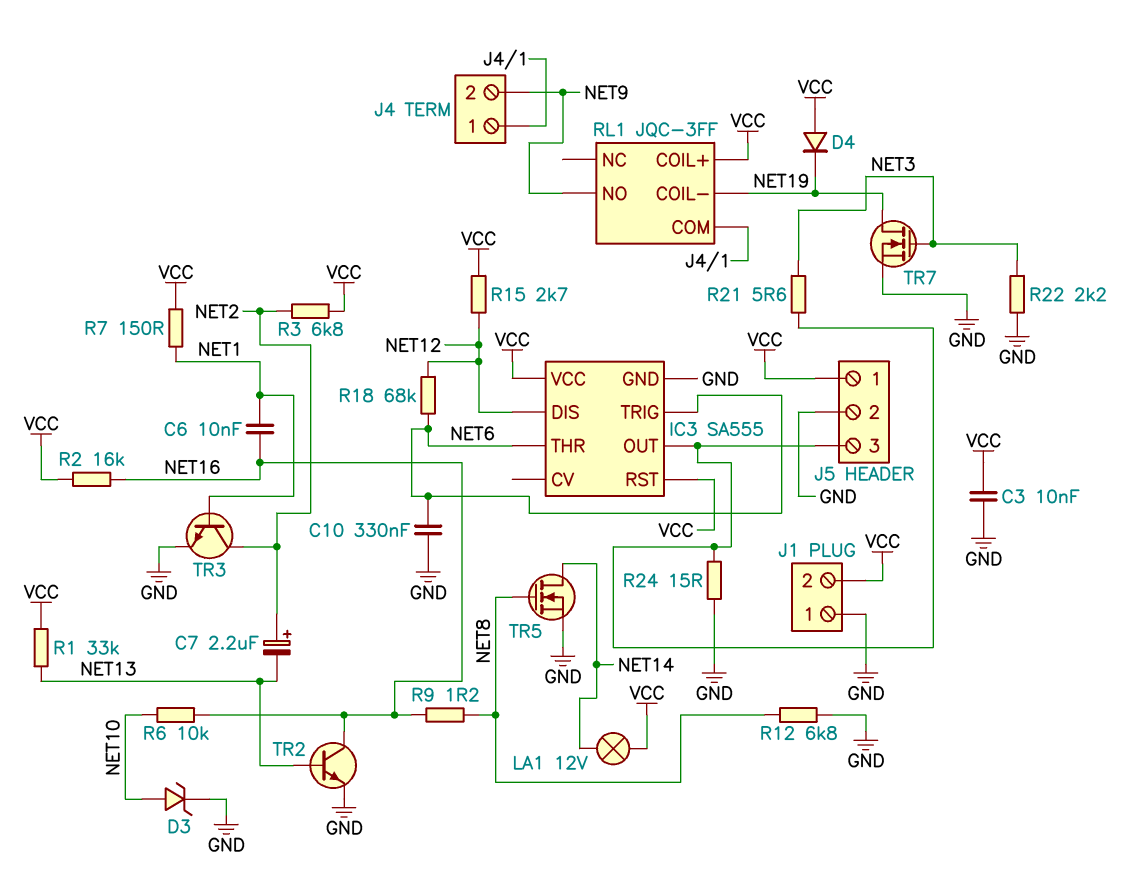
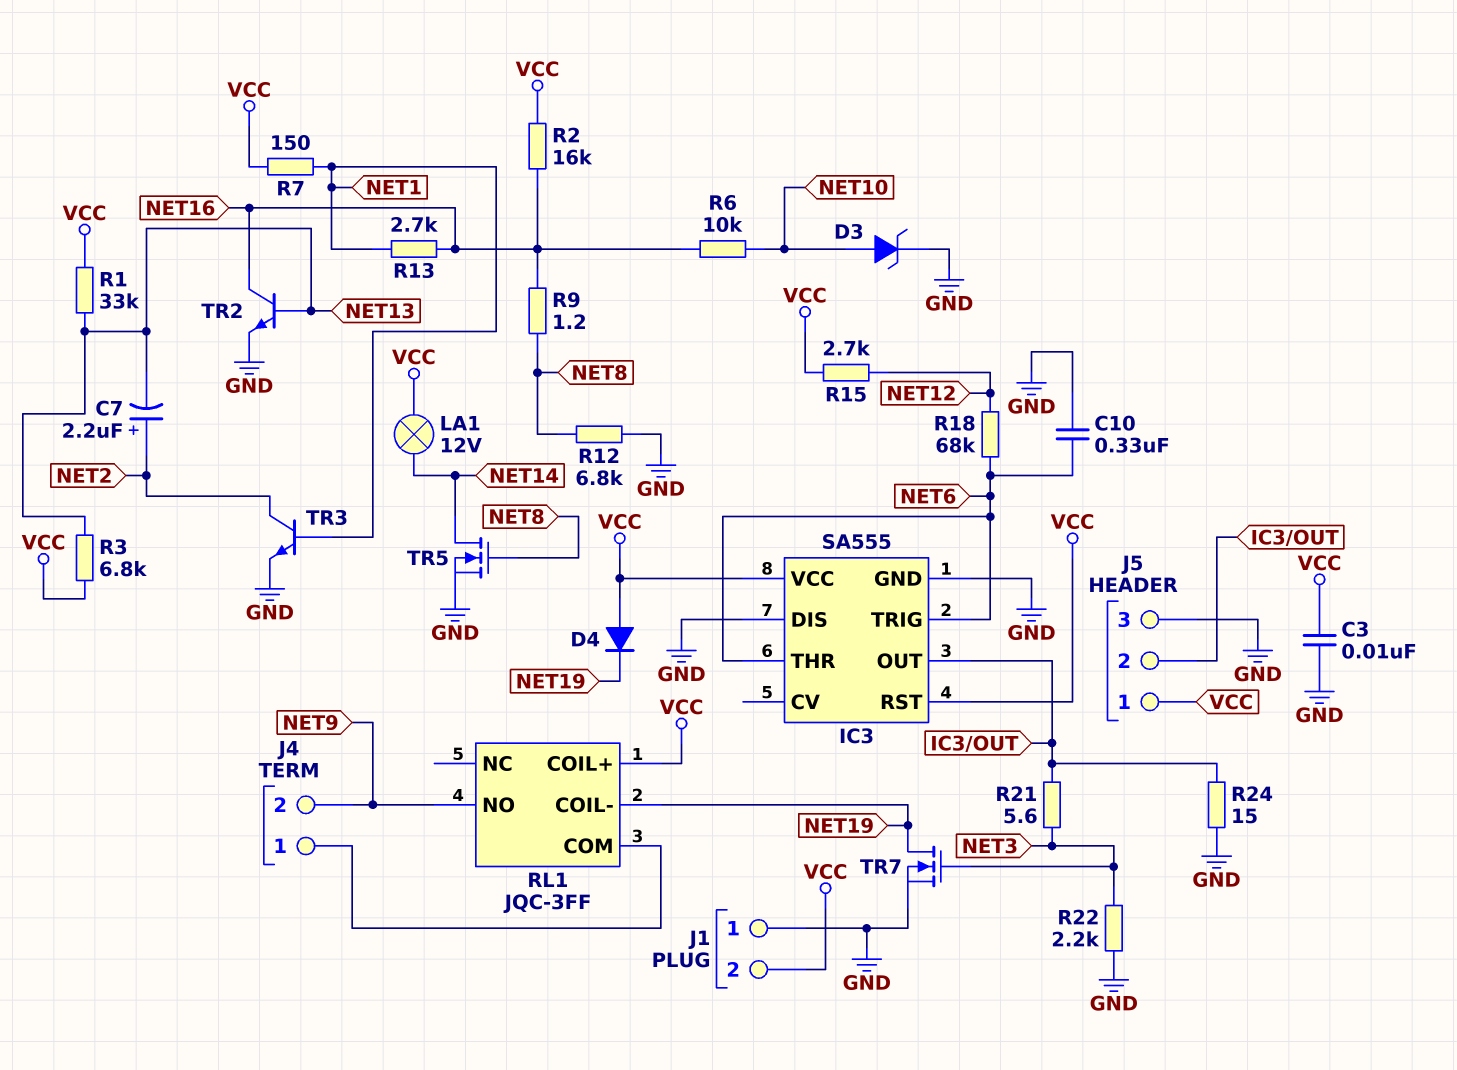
C6: 10nF (NET1, NET16) -> none
IC3 pin DIS: NET12 -> GND
J5 pin 2: GND -> IC3/OUT
J5 pin 3: IC3/OUT -> GND
R3: 6.8k (NET2, VCC) -> 6.8k (NET13, VCC)
R13: none -> 2.7k (NET1, NET16)

